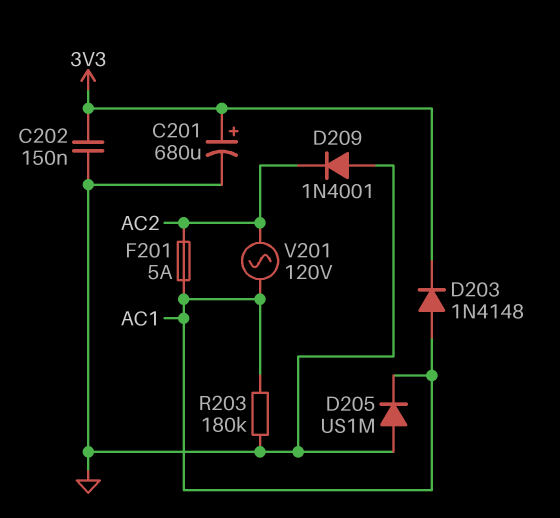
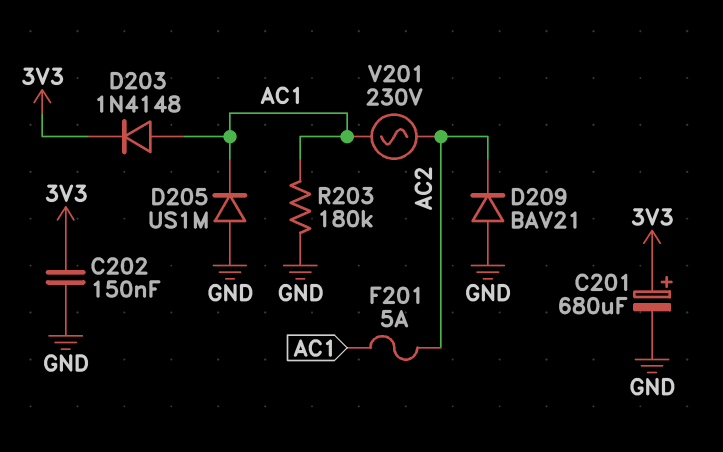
D209: diode 1N4001 (A GND, K AC2) -> diode BAV21 (A GND, K AC2)
V201: AC 120V (AC1, AC2) -> AC 230V (AC1, AC2)

